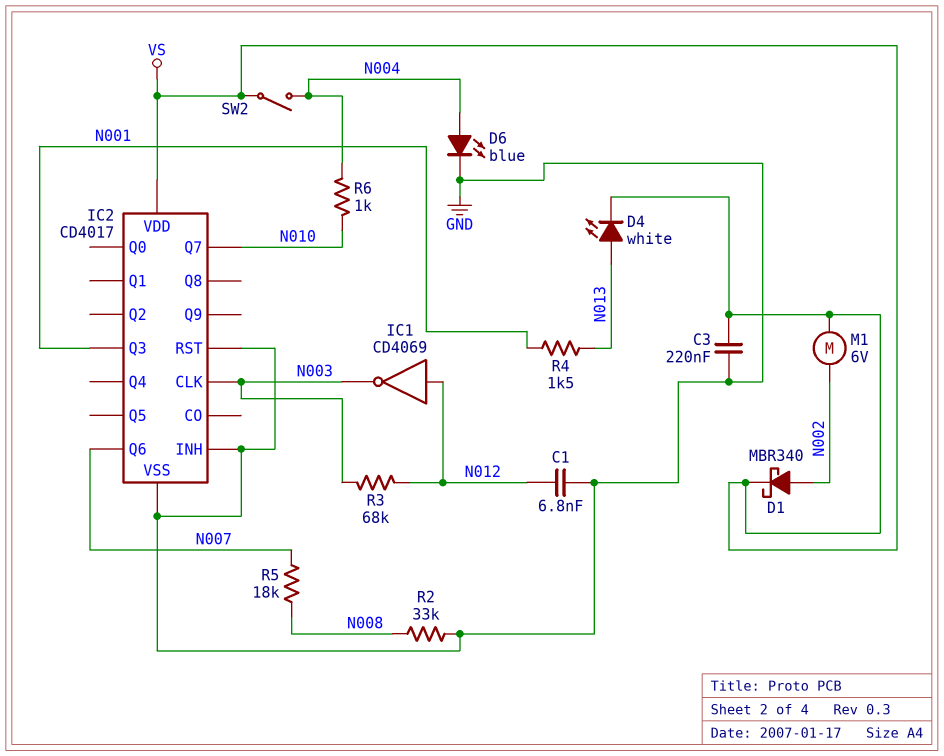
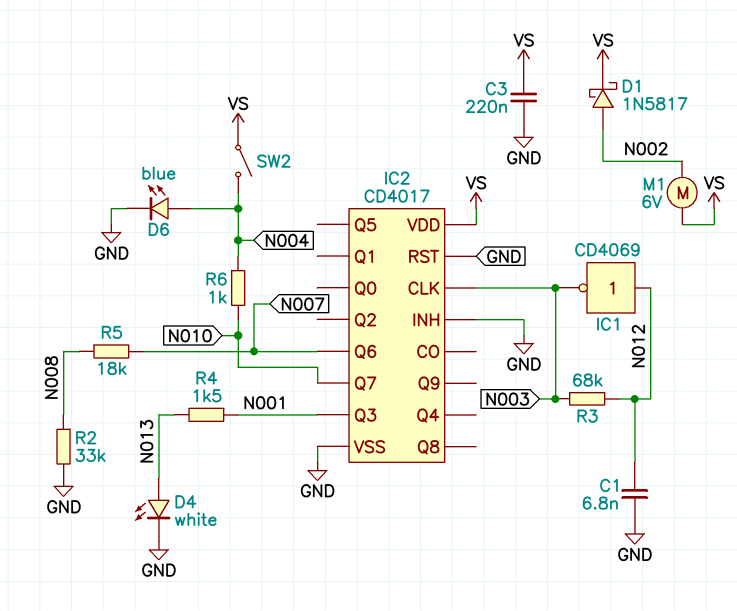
D1: schottky MBR340 (A N002, K VS) -> schottky 1N5817 (A N002, K VS)
D4: LED white (A N013, K VS) -> LED white (A N013, K GND)

